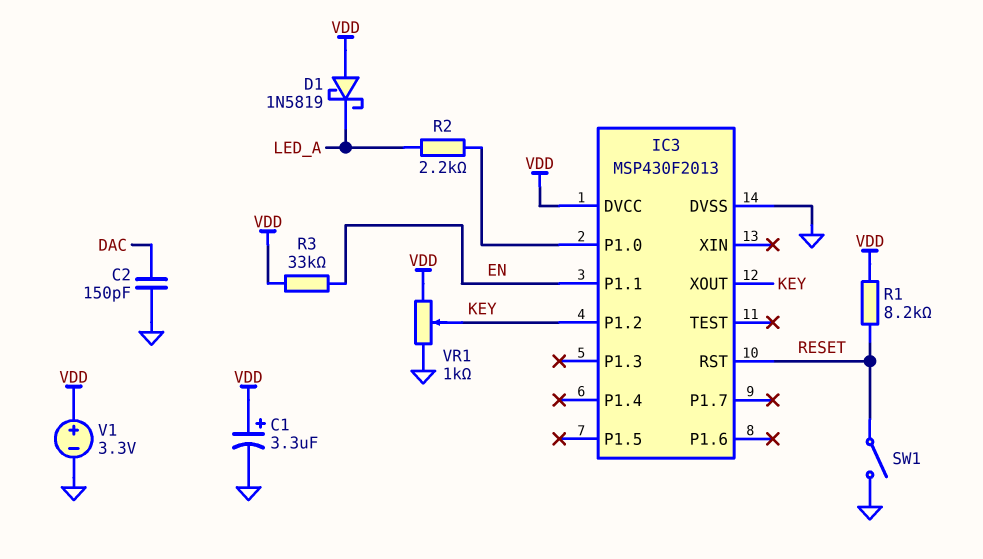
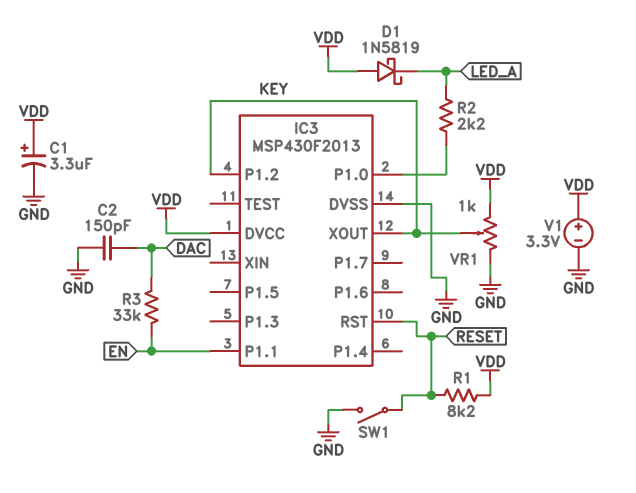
R3: 33k (EN, VDD) -> 33k (DAC, EN)

